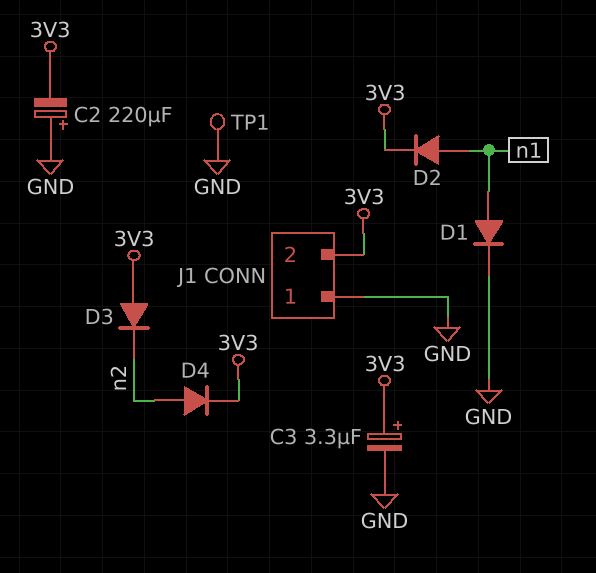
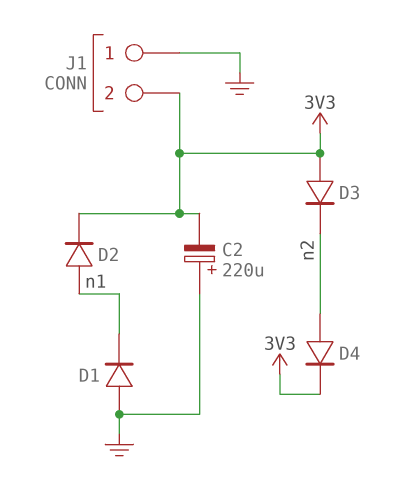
C3: 3.3uF (plus 3V3, minus GND) -> none
D1: diode (A n1, K GND) -> diode (A GND, K n1)
TP1: test point (GND) -> none

